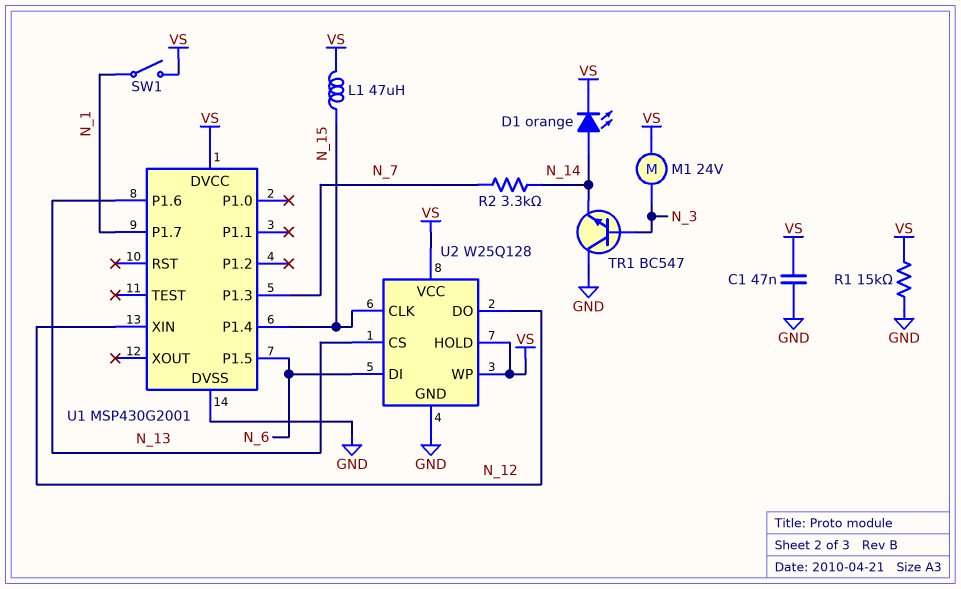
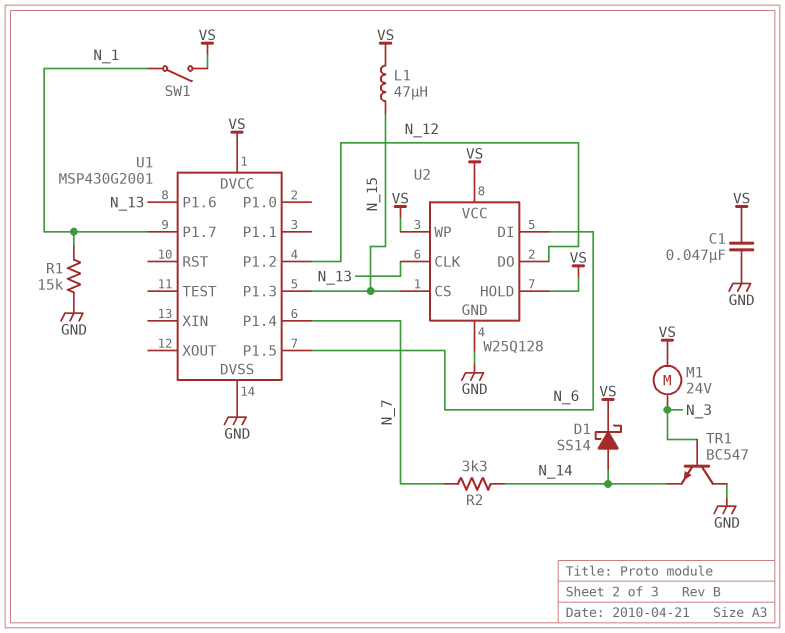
D1: LED orange (A N_14, K VS) -> schottky SS14 (A N_14, K VS)
R1: 15k (GND, VS) -> 15k (GND, N_1)
U1 pin P1.2: none -> N_12
U1 pin P1.3: N_7 -> N_15
U1 pin P1.4: N_15 -> N_7
U1 pin XIN: N_12 -> none
U2 pin CLK: N_15 -> N_13
U2 pin CS: N_13 -> N_15

